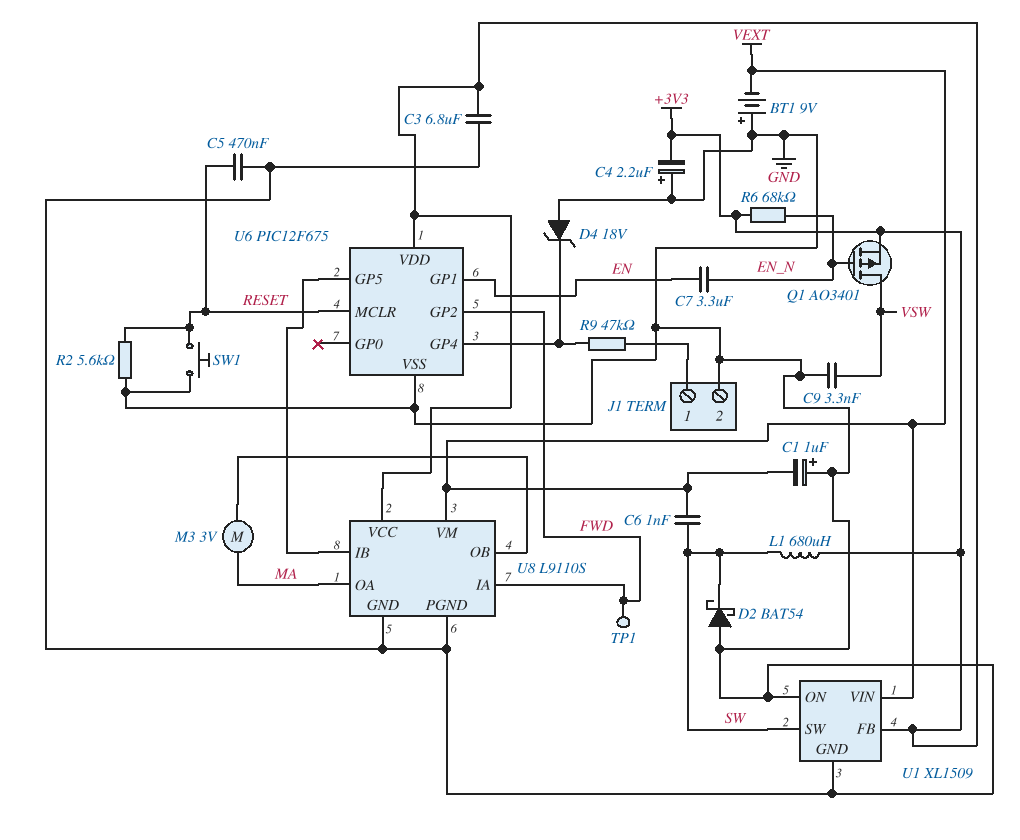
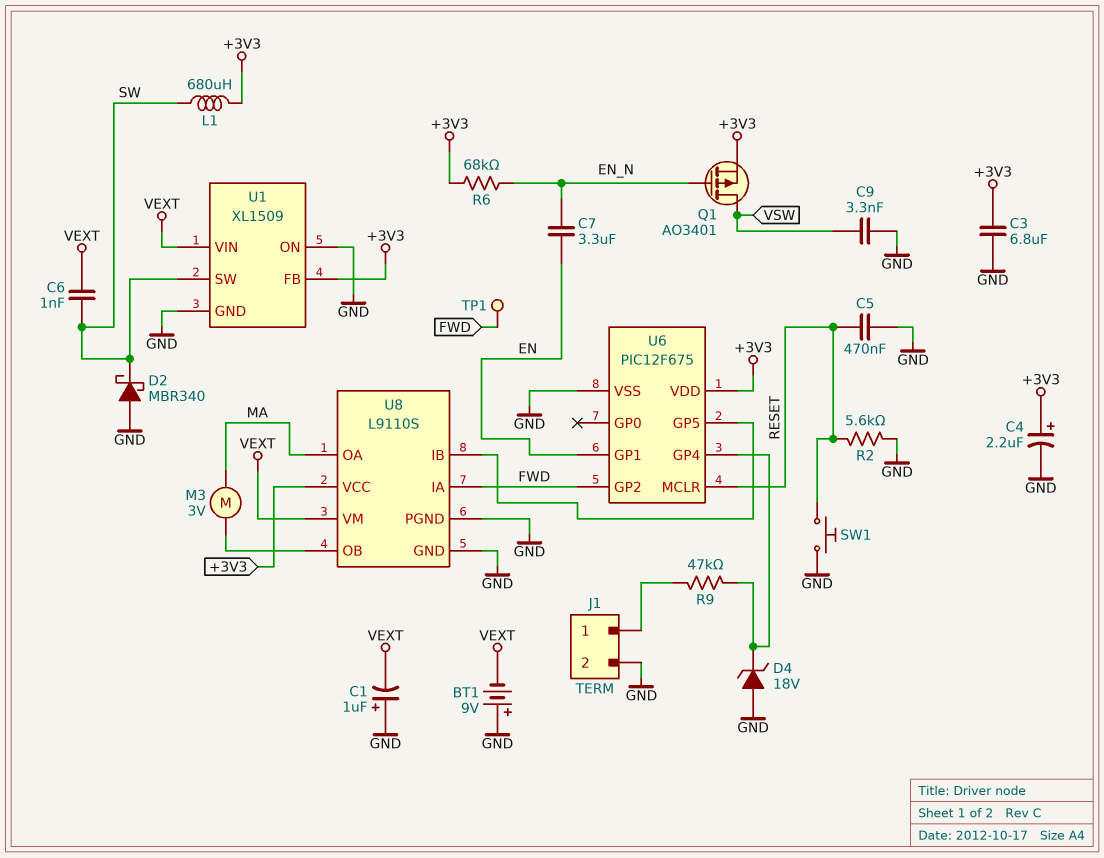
C4: 2.2uF (plus GND, minus +3V3) -> 2.2uF (plus +3V3, minus GND)
D2: schottky BAT54 (A GND, K SW) -> schottky MBR340 (A GND, K SW)

